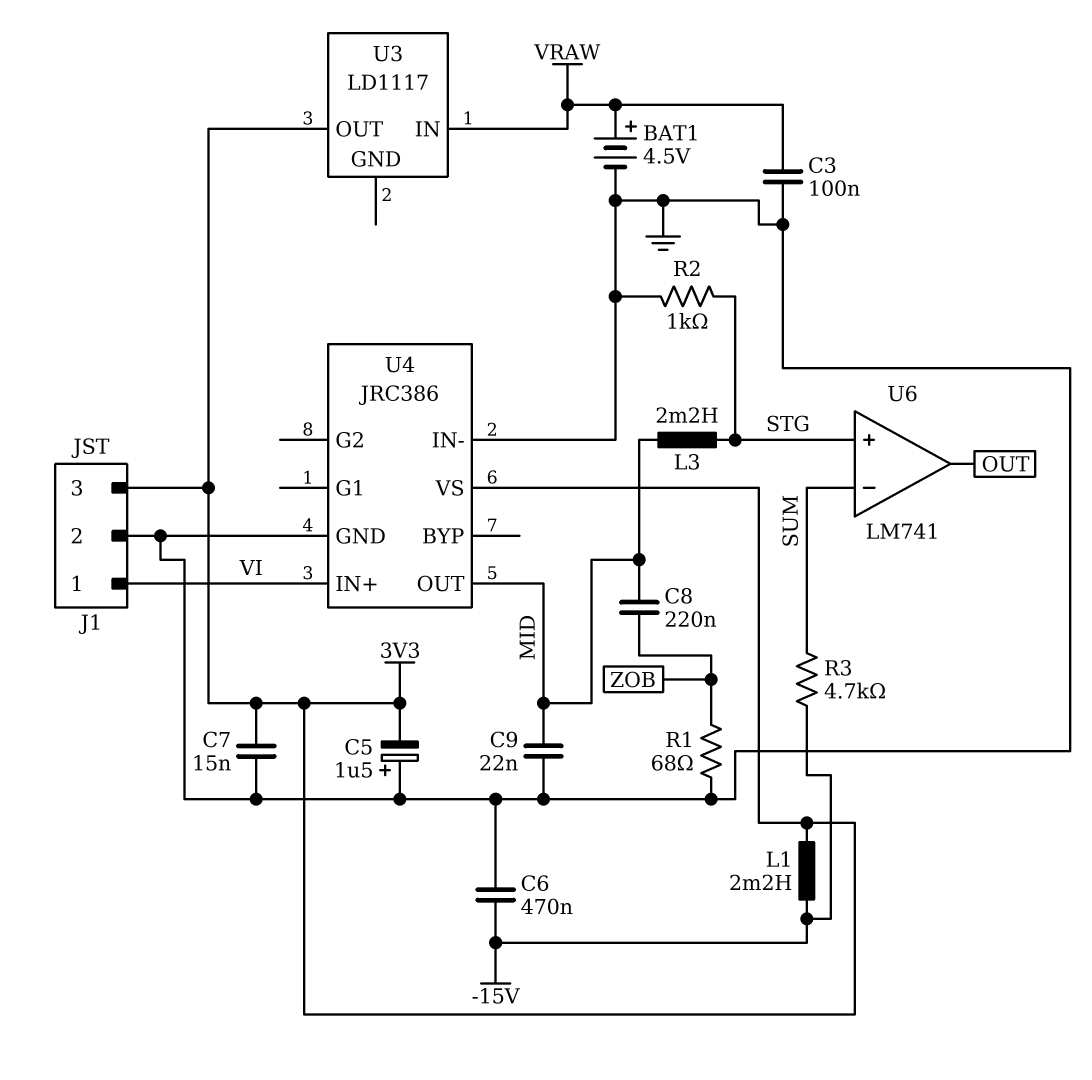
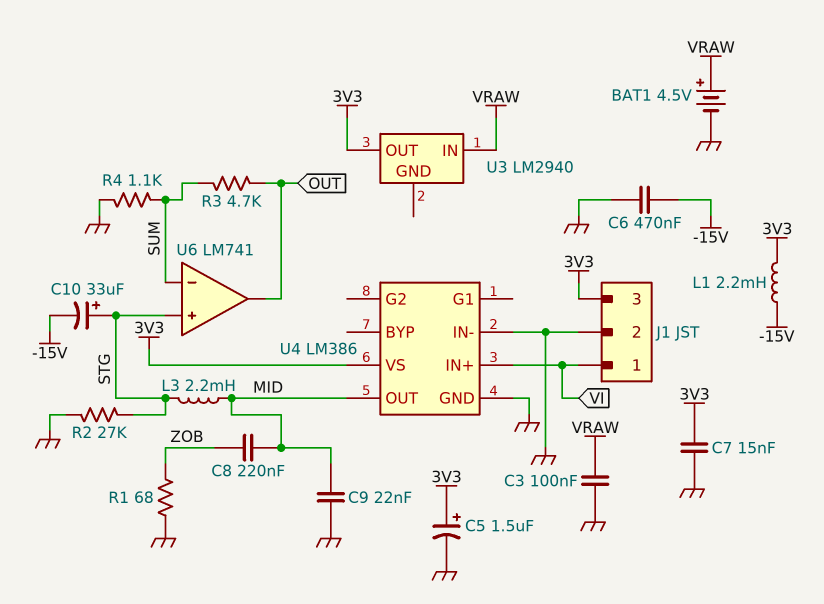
C5: 1.5uF (plus GND, minus 3V3) -> 1.5uF (plus 3V3, minus GND)
C10: none -> 33uF (plus STG, minus -15V)
R2: 1k (GND, STG) -> 27k (GND, STG)
R3: 4.7k (-15V, SUM) -> 4.7k (OUT, SUM)
R4: none -> 1.1k (GND, SUM)
U3: LD1117 -> LM2940
U4: JRC386 -> LM386

